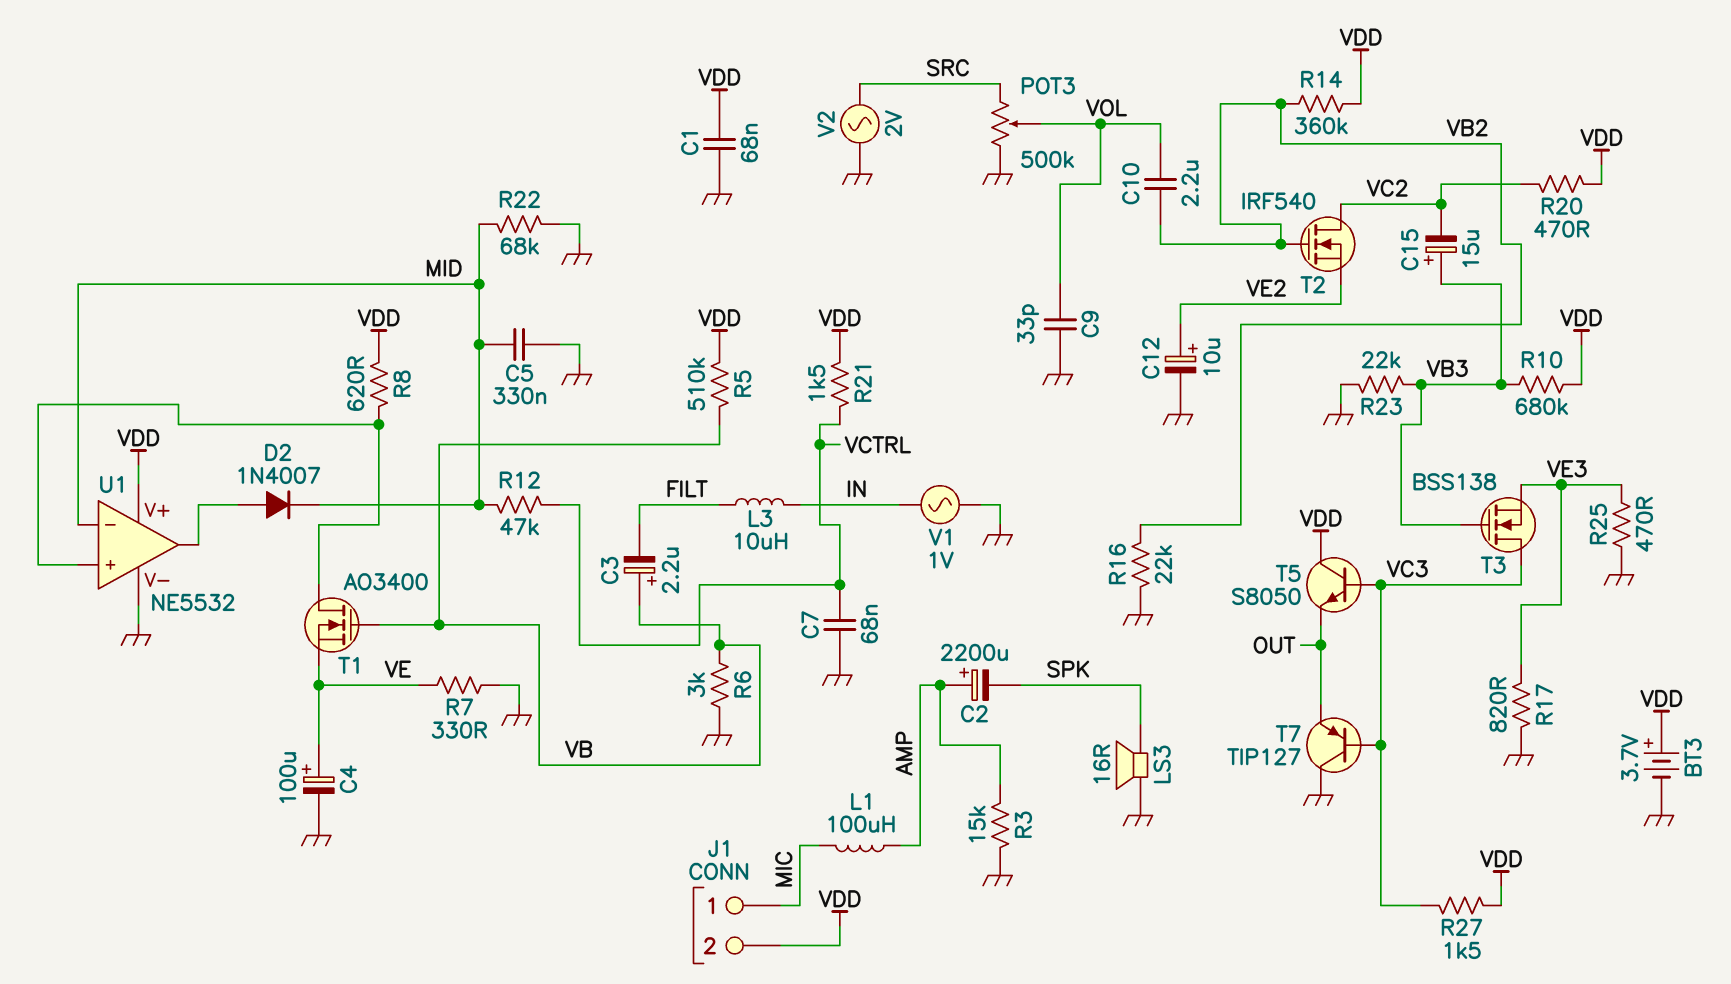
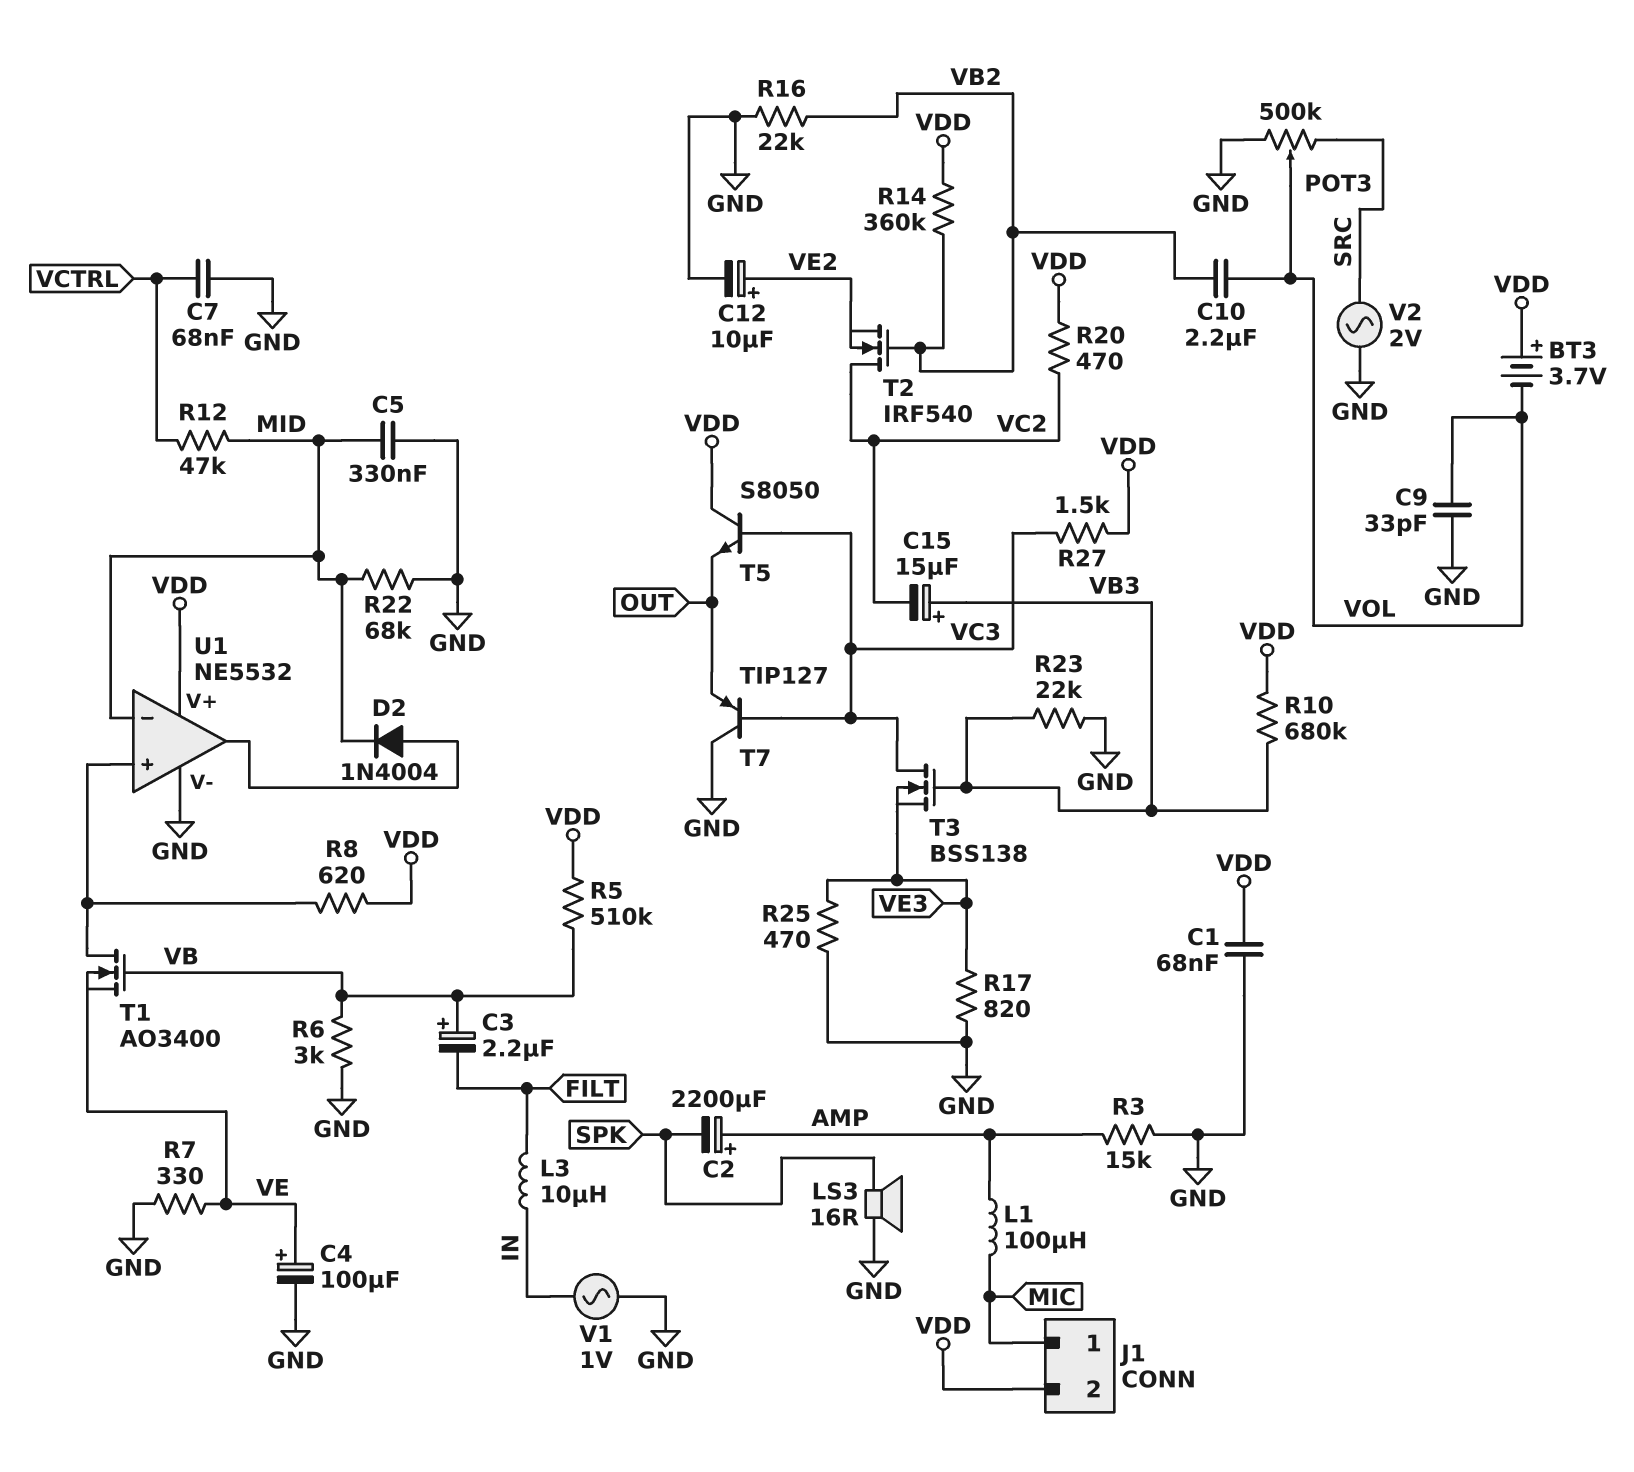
BT3: 3.7V (plus VDD, minus GND) -> 3.7V (plus VDD, minus VOL)
D2: diode 1N4007 (A U1/out, K MID) -> diode 1N4004 (A U1/out, K MID)
R21: 1.5k (VCTRL, VDD) -> none

